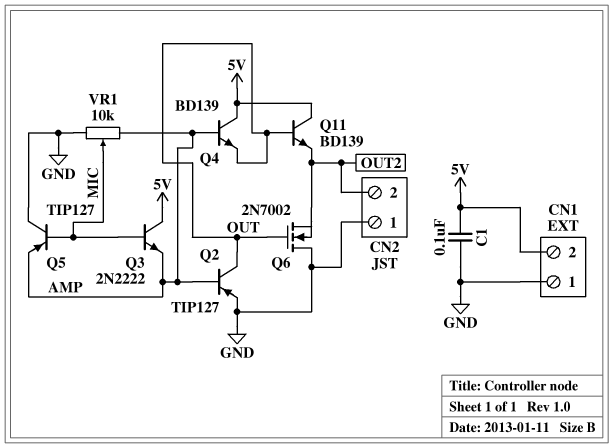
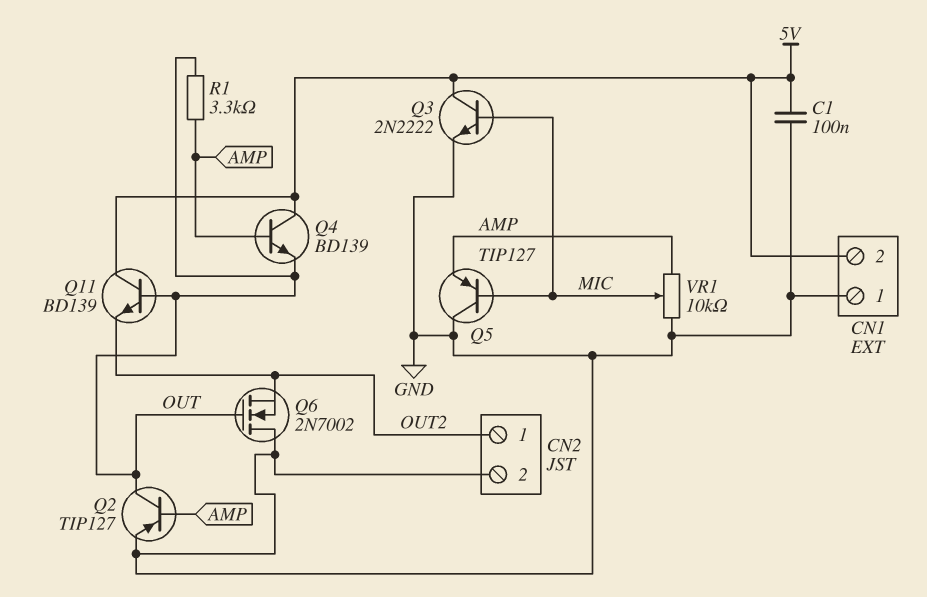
CN2 pin 1: GND -> OUT2
CN2 pin 2: OUT2 -> GND
Q3: NPN 2N2222 (B MIC, C 5V, E AMP) -> NPN 2N2222 (B MIC, C 5V, E GND)
R1: none -> 3.3k (AMP, OUT)

